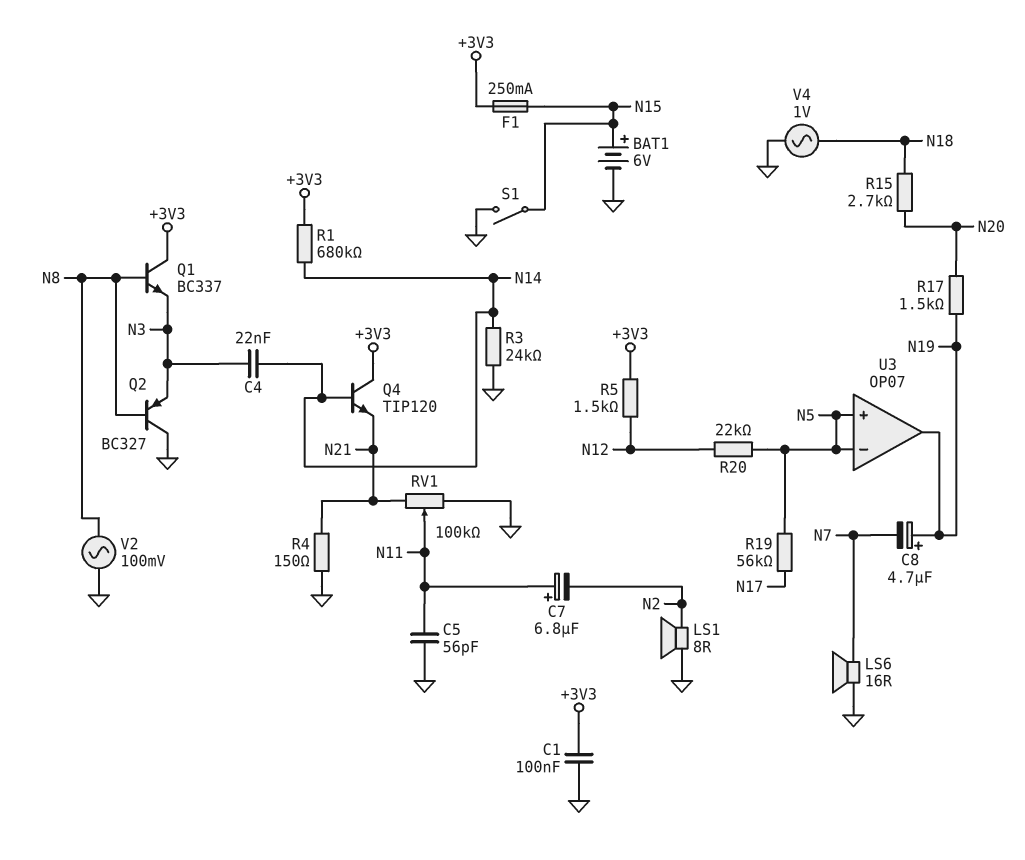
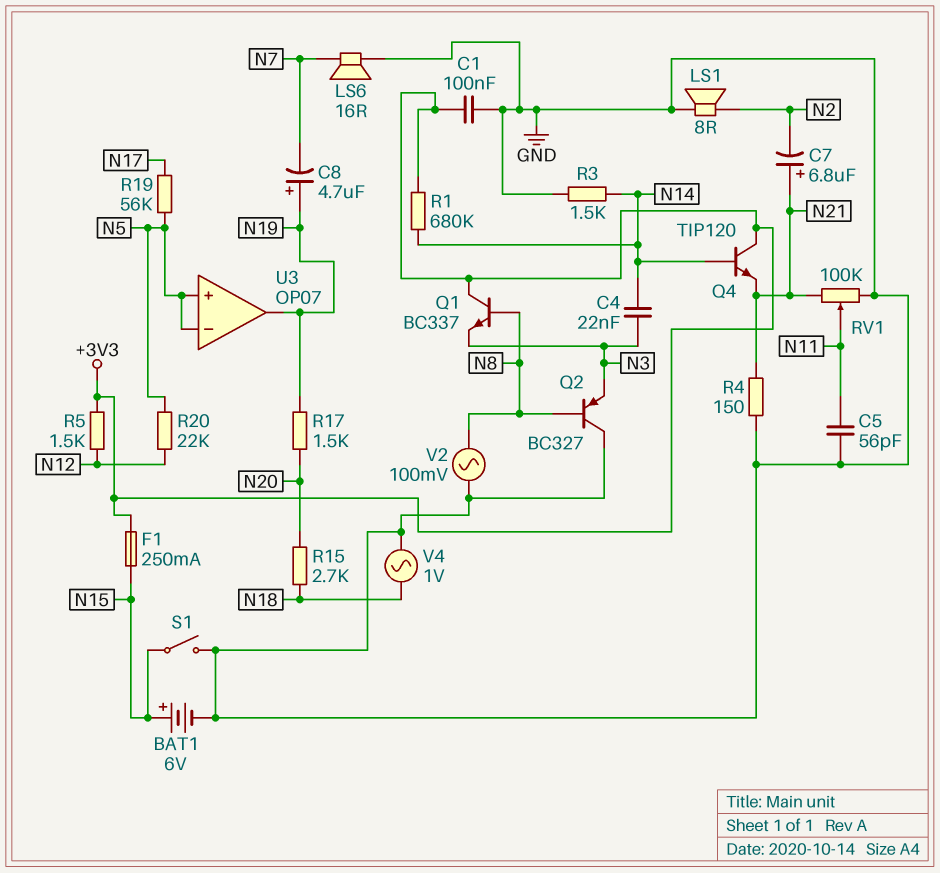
C7: 6.8uF (plus N11, minus N2) -> 6.8uF (plus N21, minus N2)
R3: 24k (GND, N14) -> 1.5k (GND, N14)

